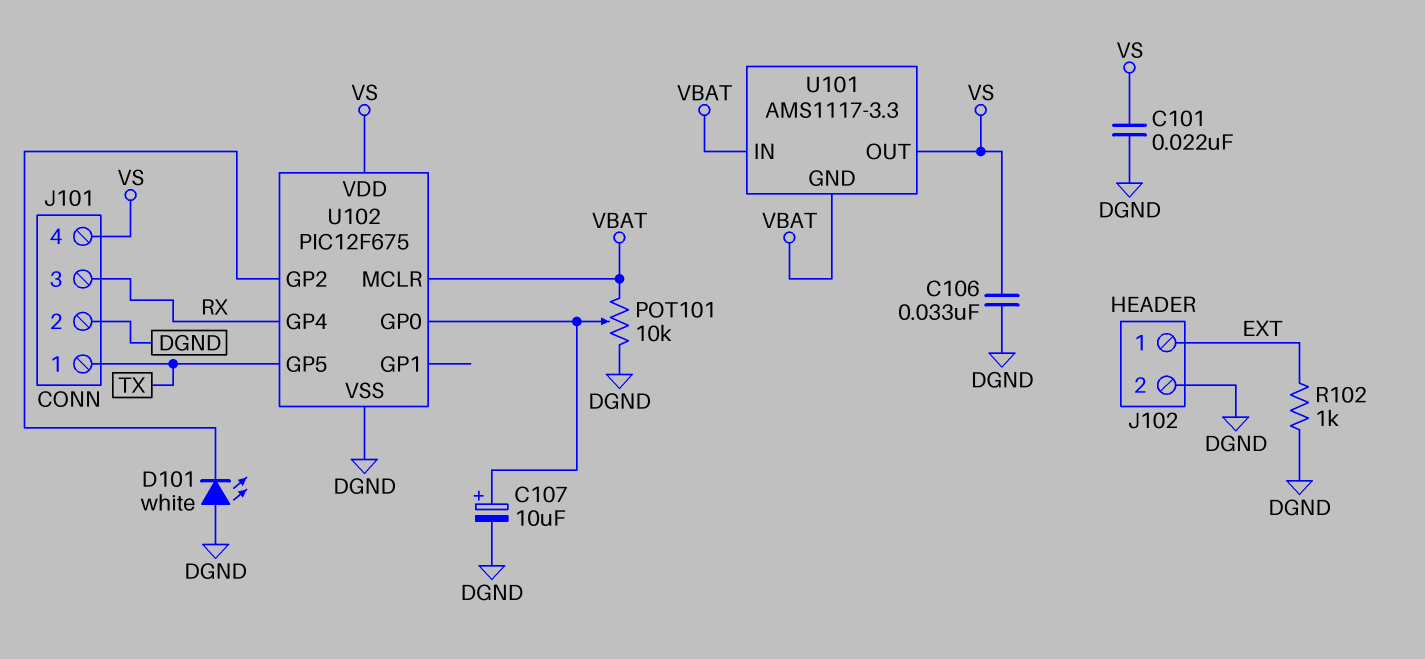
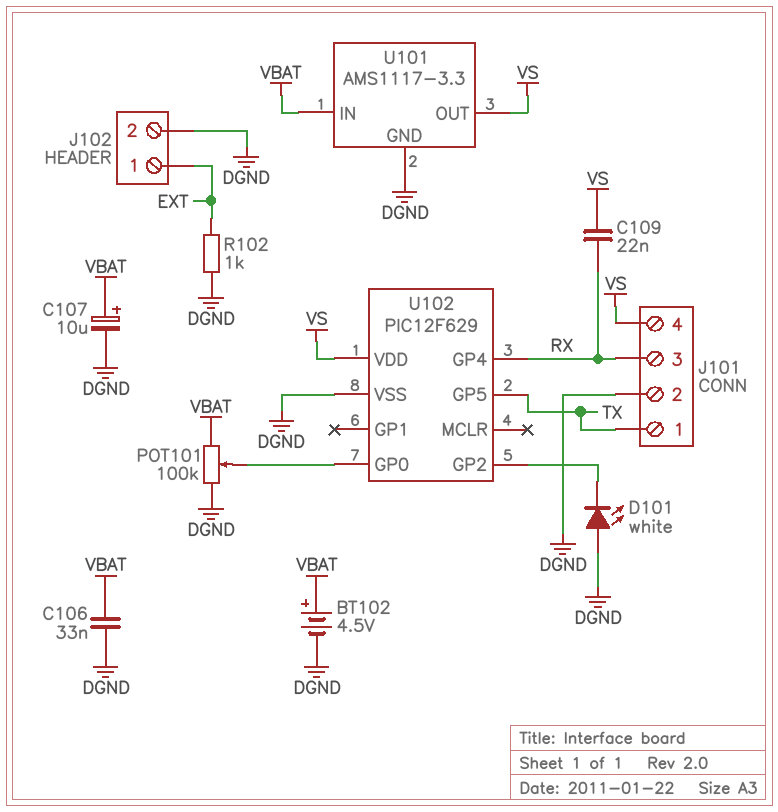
BT102: none -> 4.5V (plus VBAT, minus DGND)
C101: 22nF (DGND, VS) -> none
C106: 33nF (DGND, VS) -> 33nF (DGND, VBAT)
C107: 10uF (plus U102/GP0, minus DGND) -> 10uF (plus VBAT, minus DGND)
C109: none -> 22nF (RX, VS)
POT101: 10k (DGND, VBAT, wiper U102/GP0) -> 100k (DGND, VBAT, wiper U102/GP0)
U101 pin GND: VBAT -> DGND
U102: PIC12F675 -> PIC12F629
U102 pin MCLR: VBAT -> none

